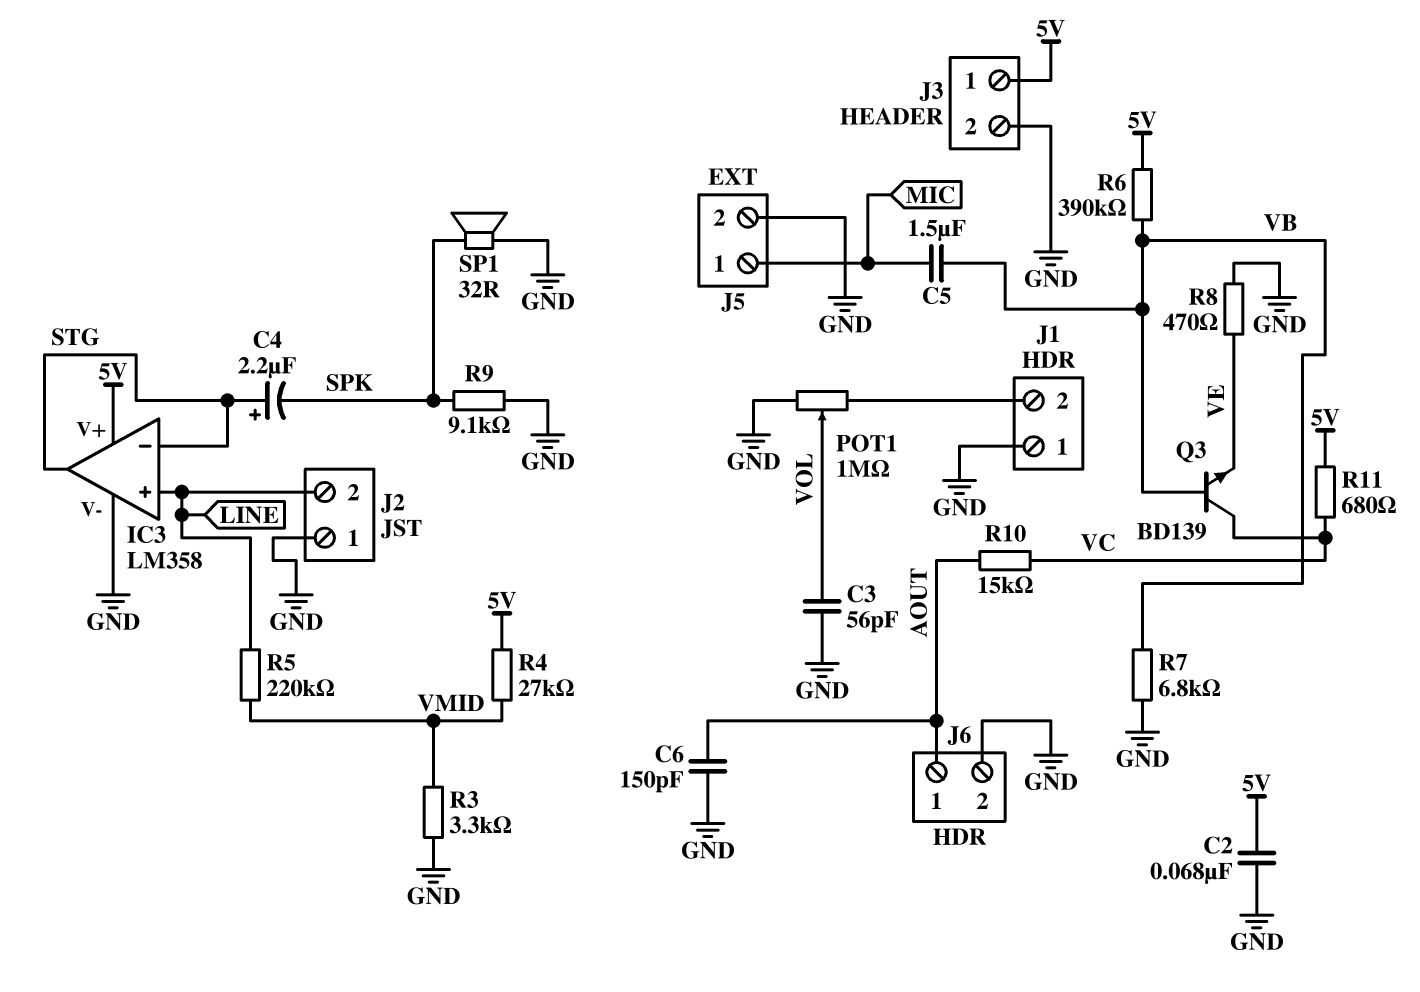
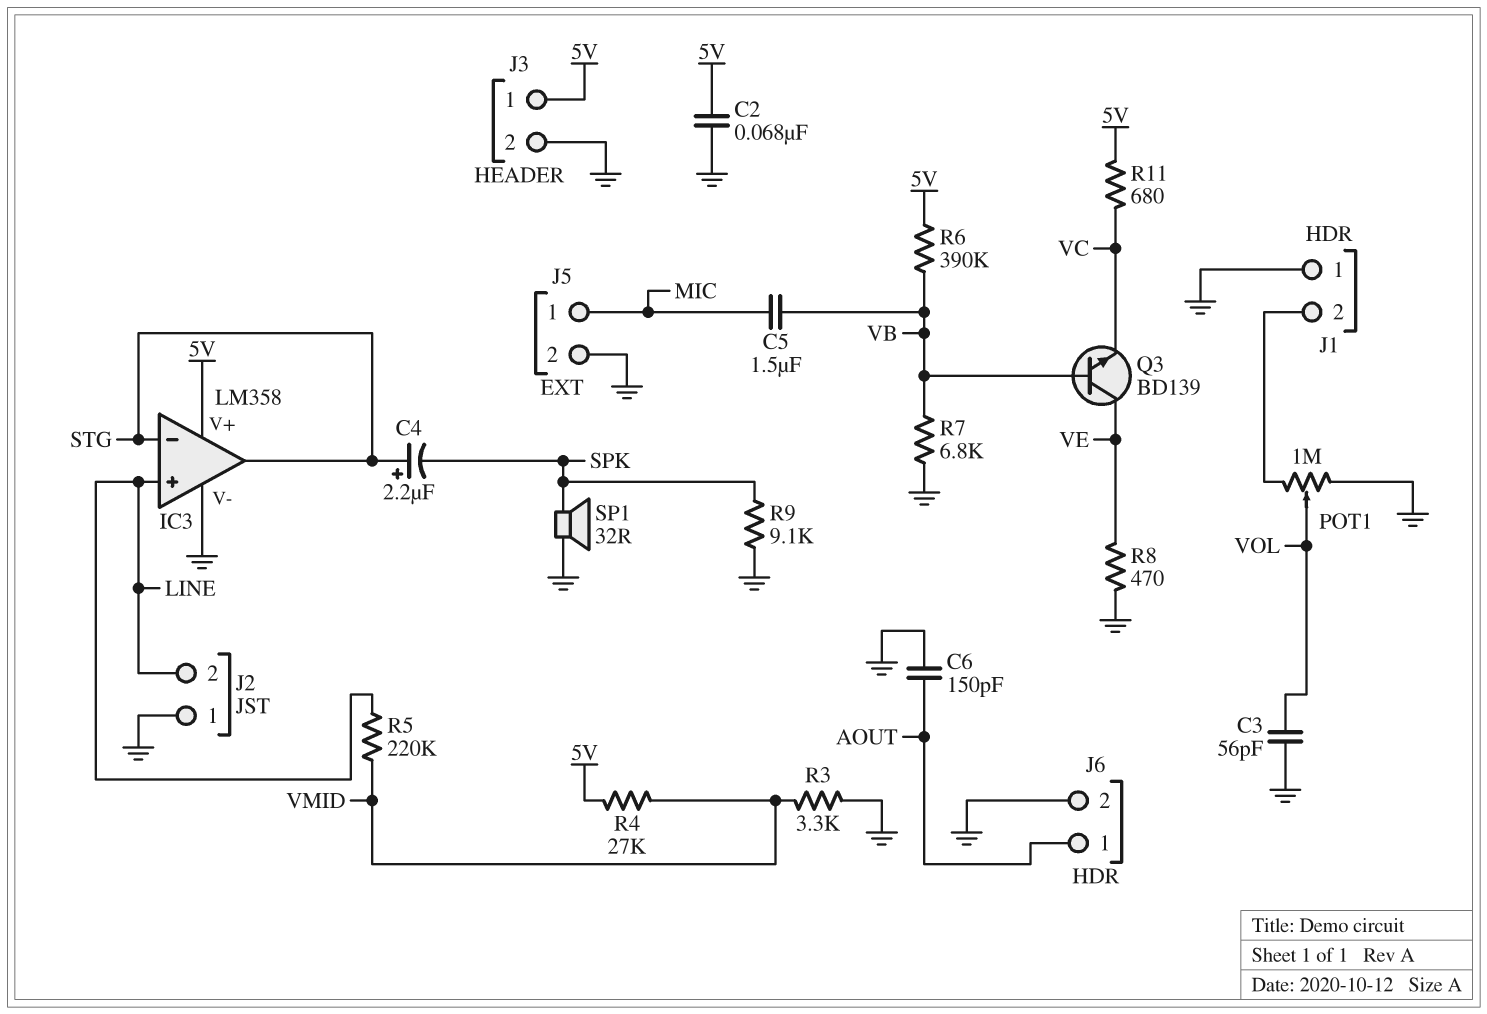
Q3: NPN BD139 (B VB, C VC, E VE) -> NPN BD139 (B VB, C VE, E VC)
R10: 15k (AOUT, VC) -> none

